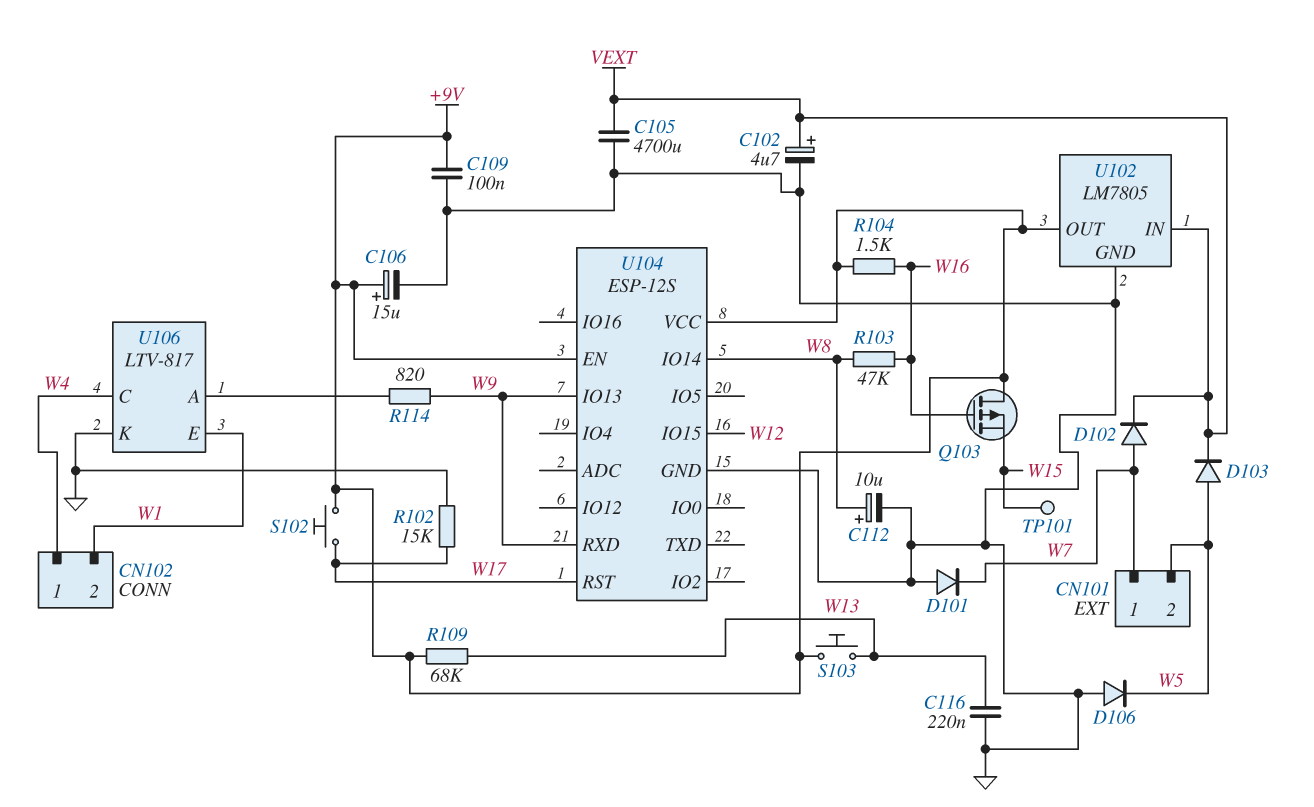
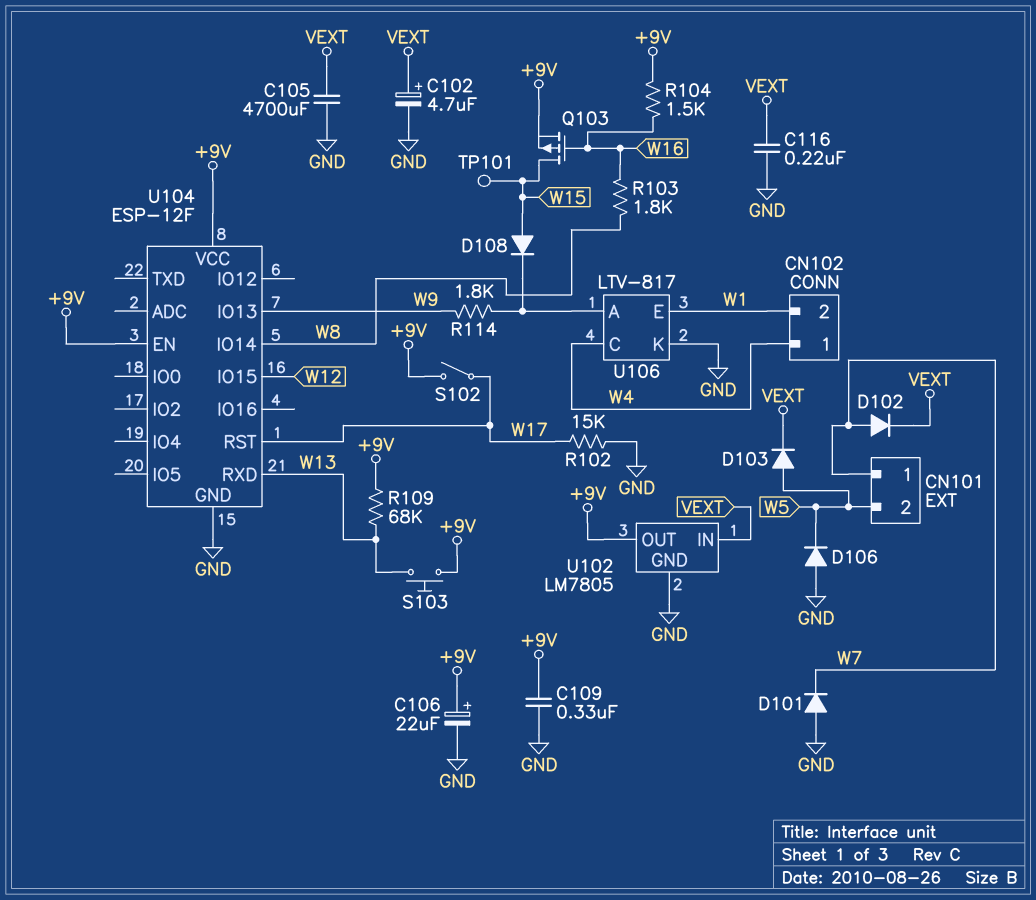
C106: 15uF (plus +9V, minus GND) -> 22uF (plus +9V, minus GND)
C109: 100nF (+9V, GND) -> 330nF (+9V, GND)
C112: 10uF (plus W8, minus GND) -> none
C116: 220nF (GND, W13) -> 220nF (GND, VEXT)
D108: none -> diode (A W15, K U106/A)
Q103: PMOS (G W16, D +9V, S W15) -> PMOS (G W16, D W15, S +9V)
R103: 47k (W8, W16) -> 1.8k (W8, W16)
R114: 820 (U106/A, W9) -> 1.8k (U106/A, W9)
S102: button (+9V, W17) -> switch (+9V, W17)
U104: ESP-12S -> ESP-12F
U104 pin RXD: W9 -> W13

